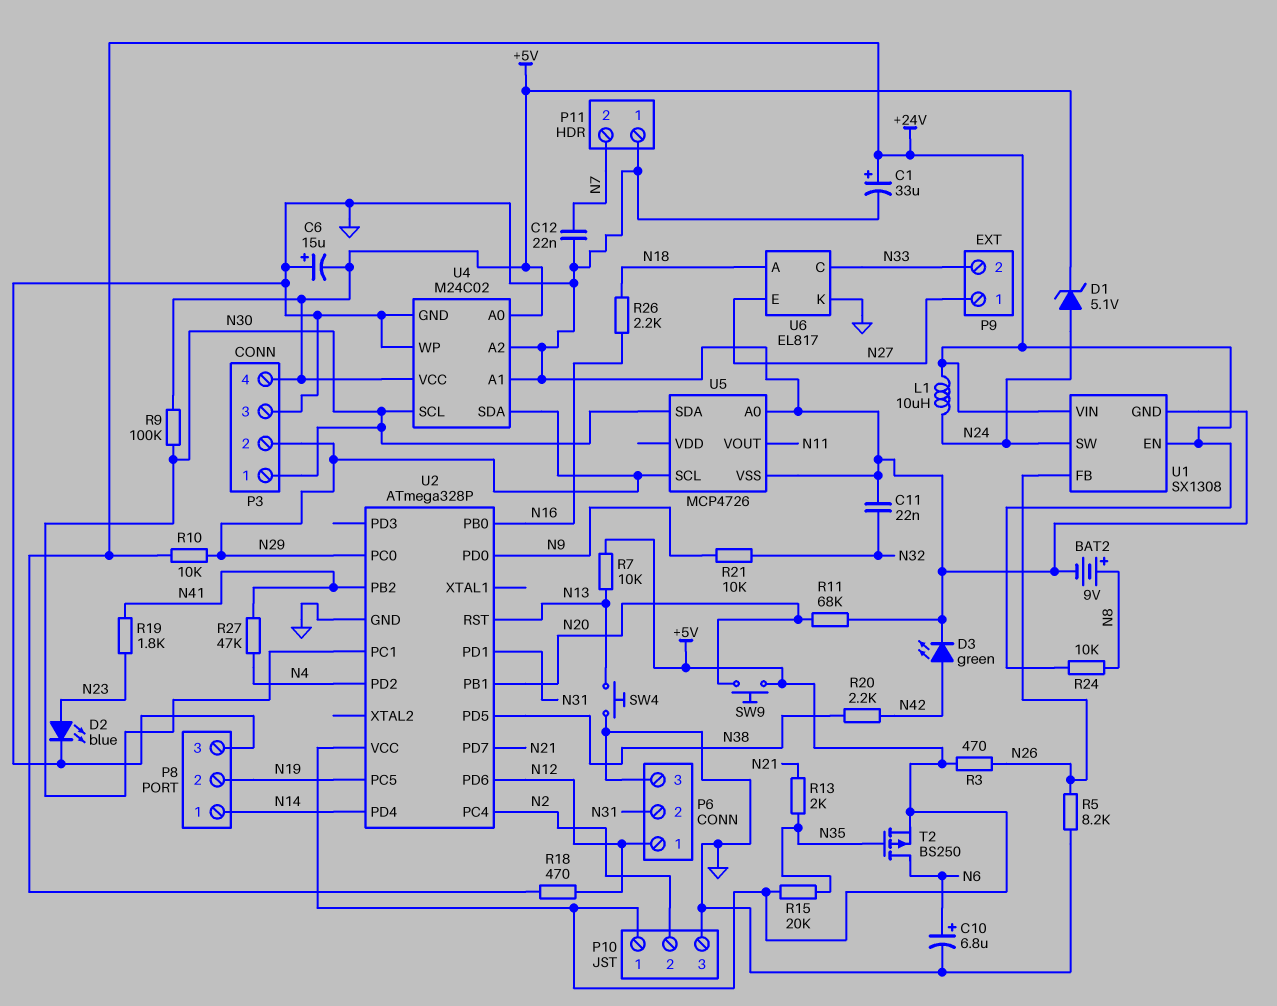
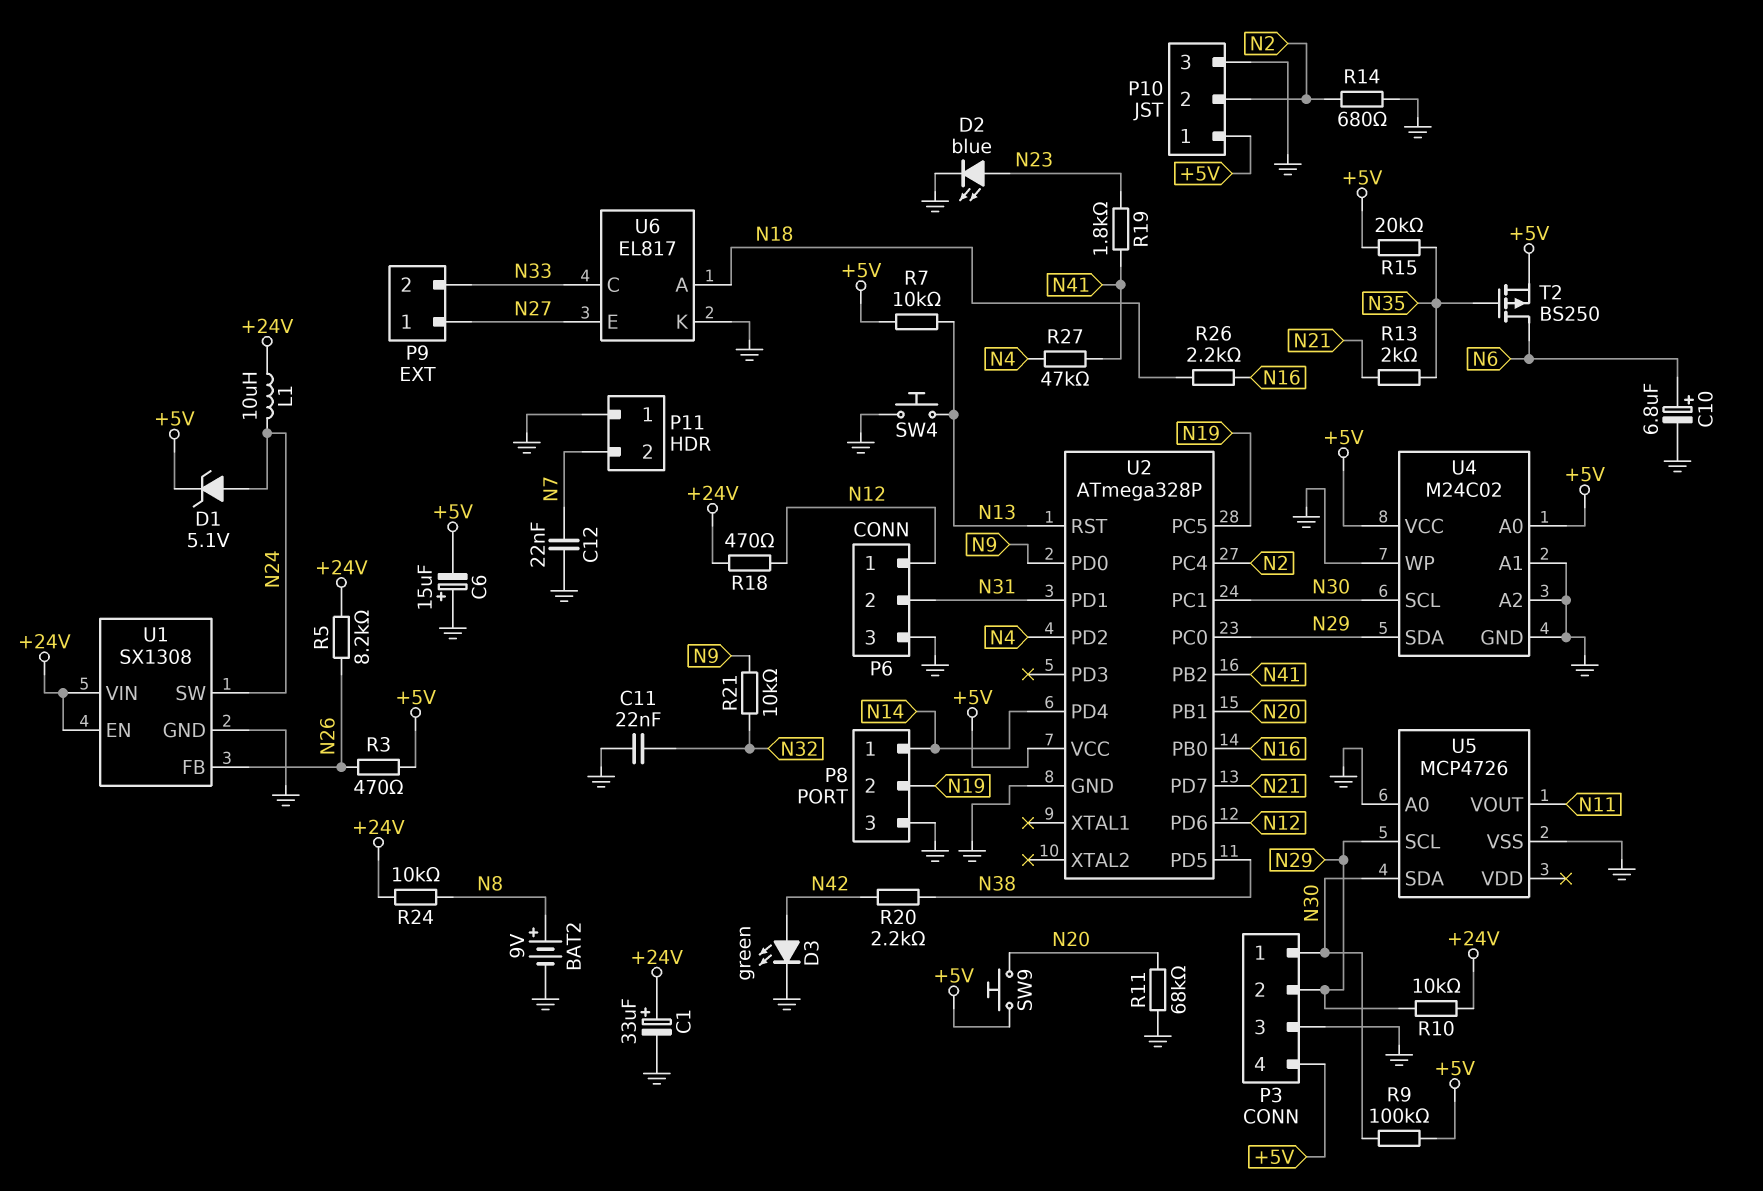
R5: 8.2k (GND, N26) -> 8.2k (+24V, N26)
R14: none -> 680 (GND, N2)

